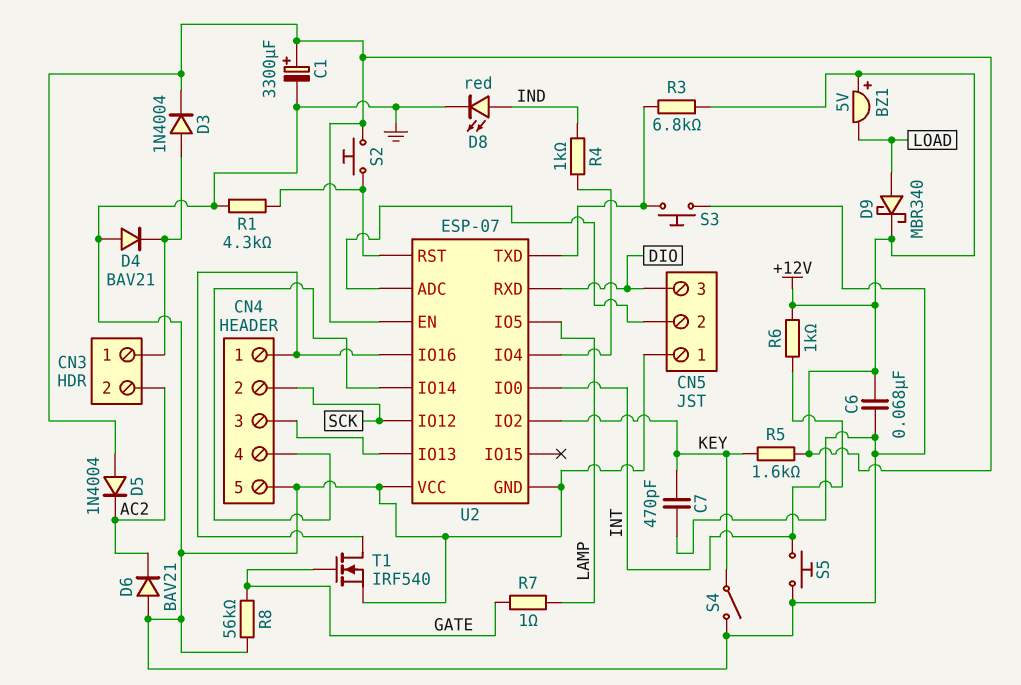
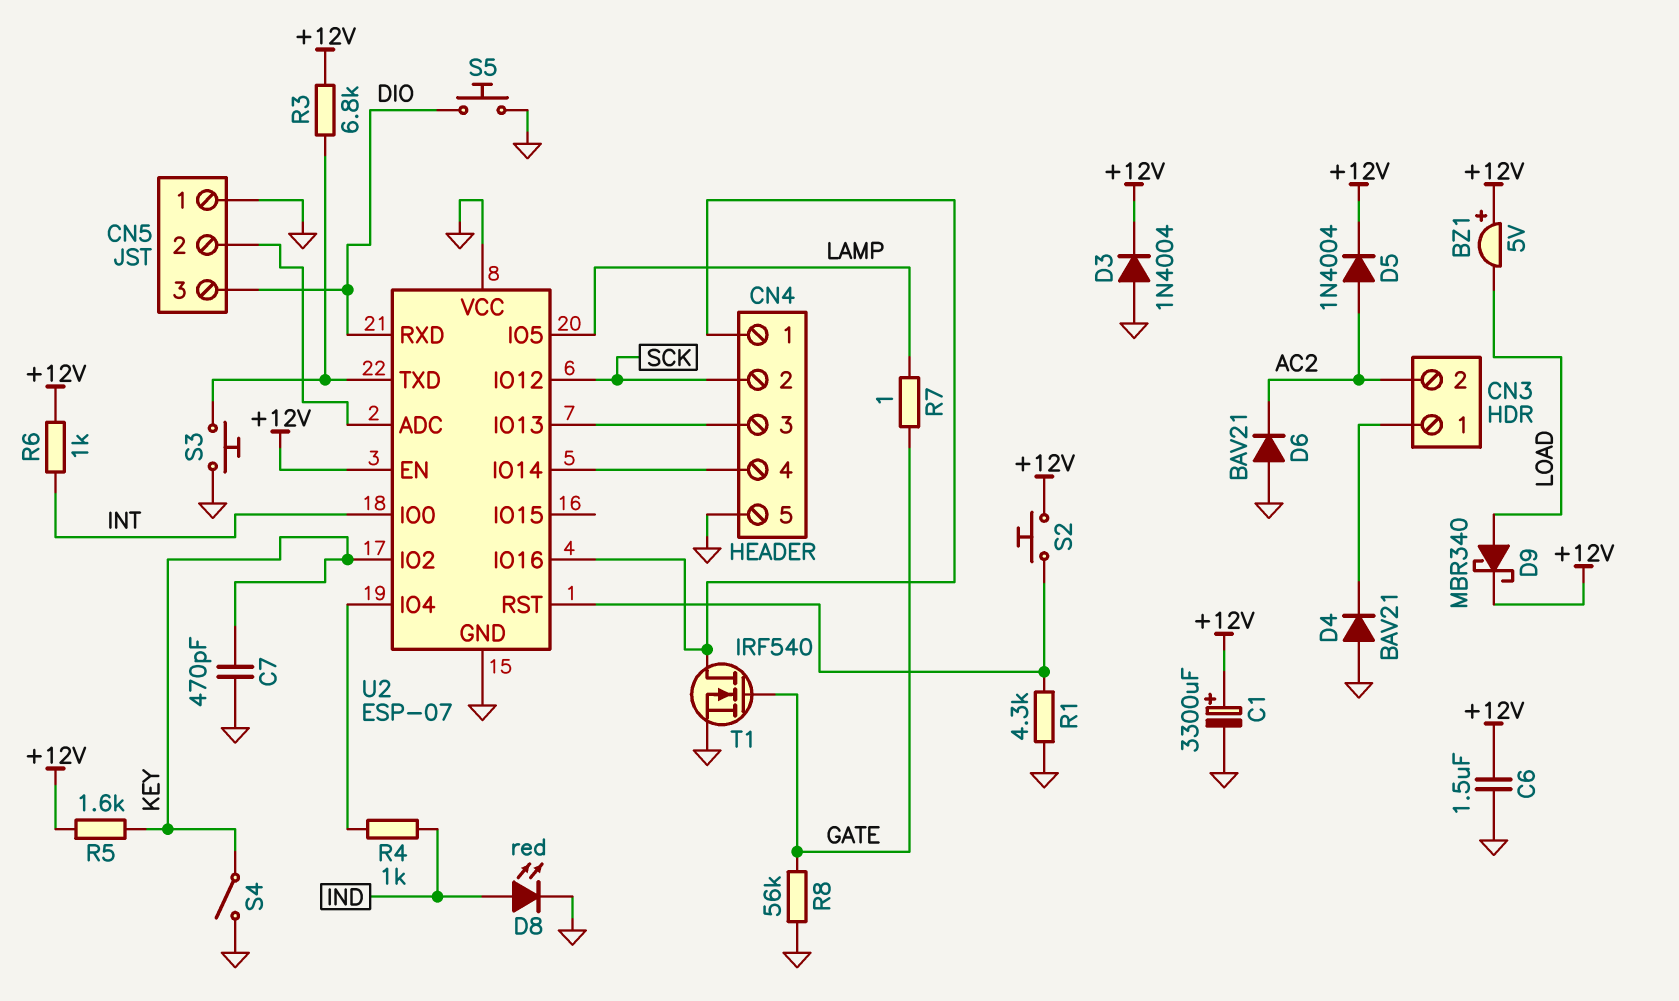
C6: 68nF (+12V, GND) -> 1.5uF (+12V, GND)
D3: diode 1N4004 (A CN3/1, K +12V) -> diode 1N4004 (A GND, K +12V)
D5: diode 1N4004 (A +12V, K AC2) -> diode 1N4004 (A AC2, K +12V)
S5: button (GND, INT) -> button (DIO, GND)

